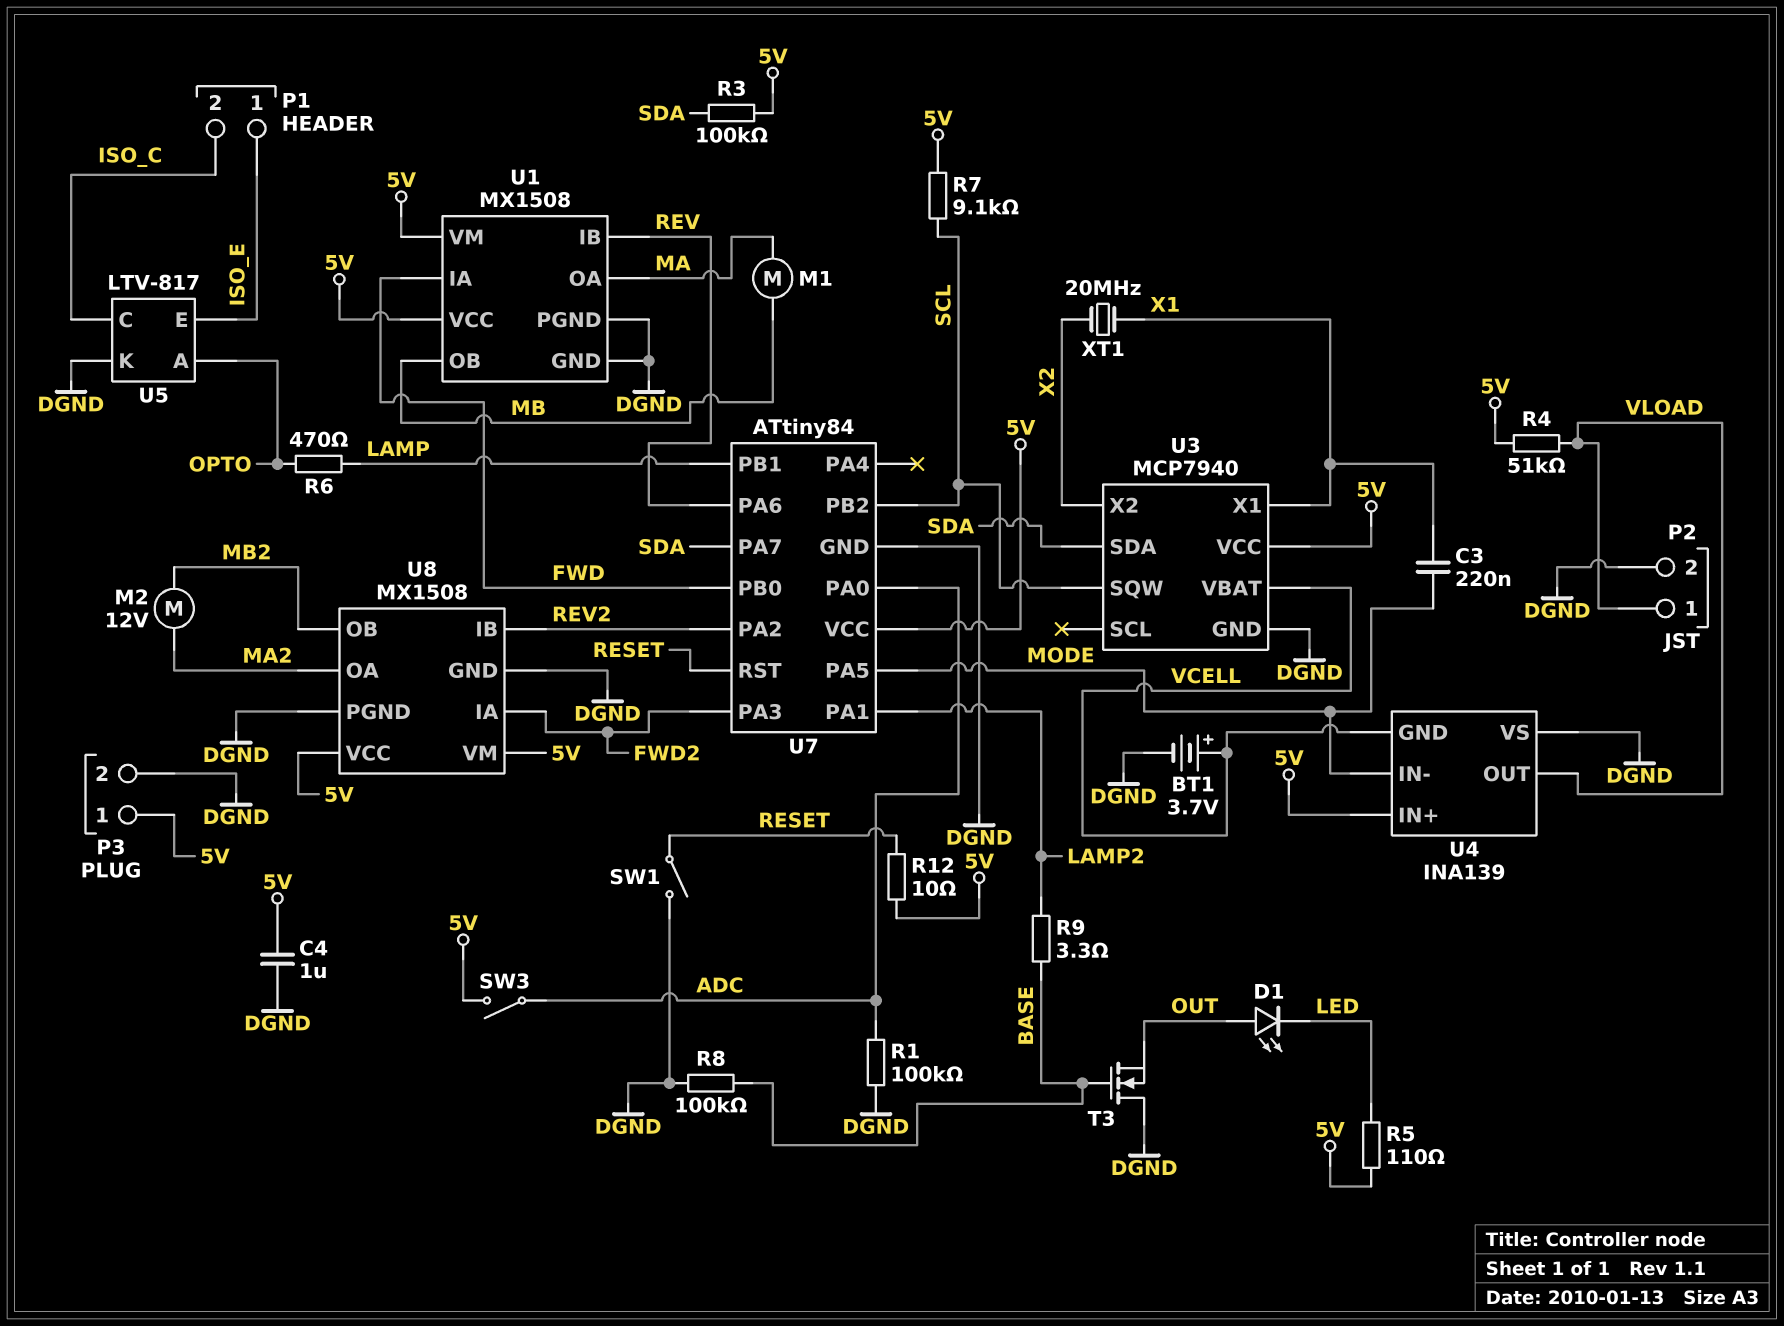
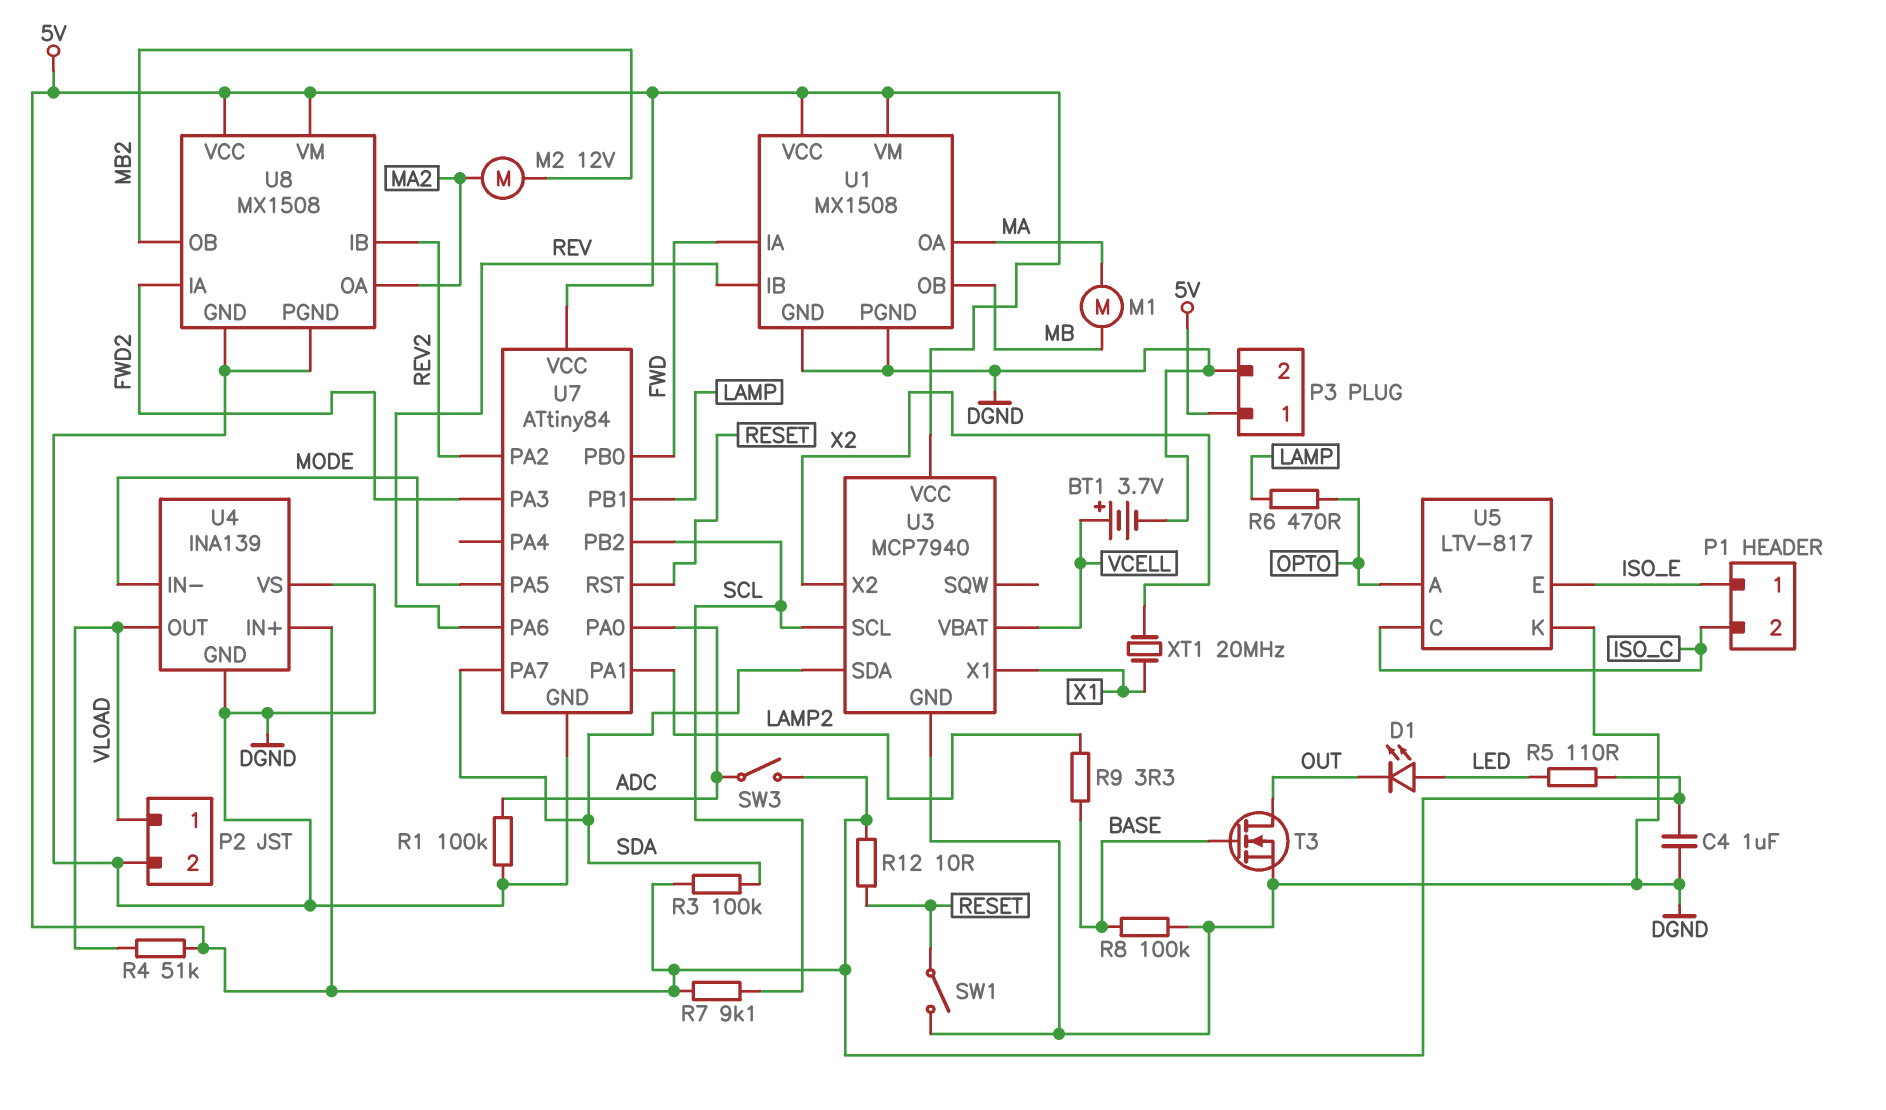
C3: 220nF (MODE, X1) -> none
D1: LED (A OUT, K LED) -> LED (A LED, K OUT)
T3: NMOS (G BASE, D DGND, S OUT) -> NMOS (G BASE, D OUT, S DGND)
U3 pin SCL: none -> SCL
U3 pin SQW: SCL -> none
U4 pin GND: VCELL -> DGND

